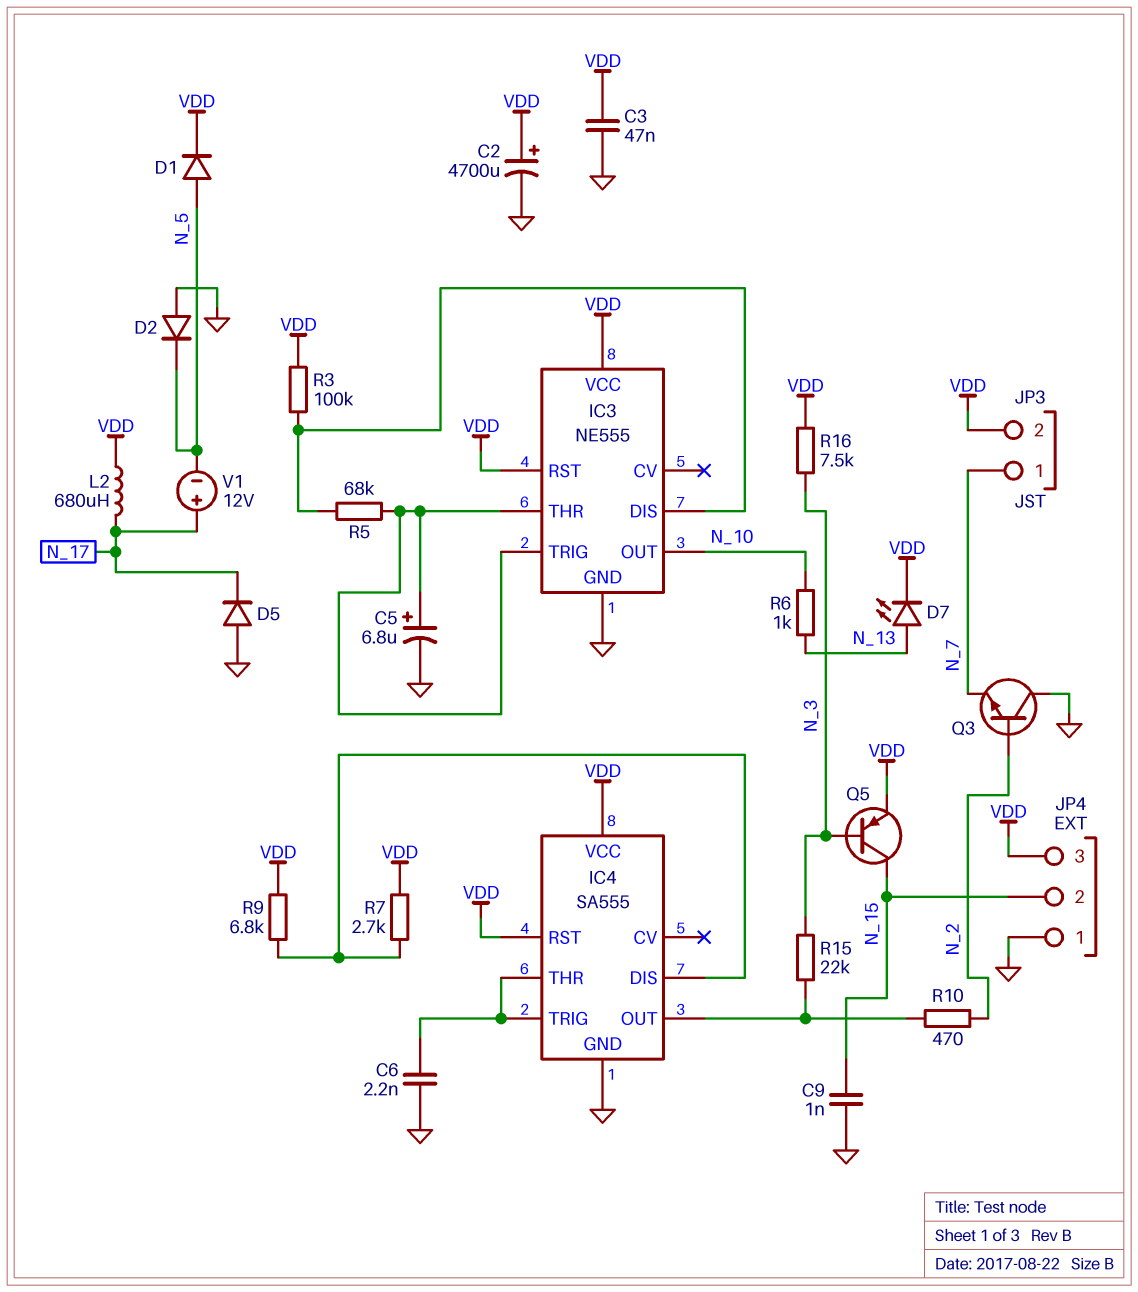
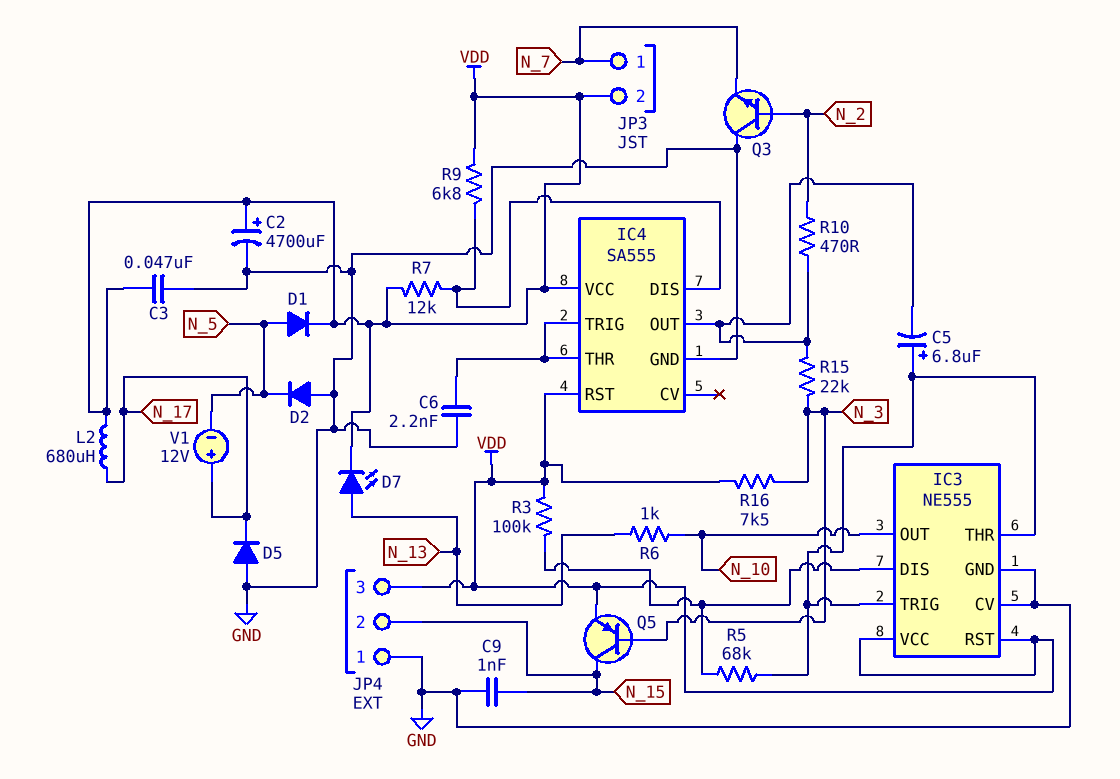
C5: 6.8uF (plus IC3/THR, minus GND) -> 6.8uF (plus IC3/THR, minus IC4/OUT)
IC3 pin CV: none -> GND
R7: 2.7k (IC4/DIS, VDD) -> 12k (IC4/DIS, VDD)

